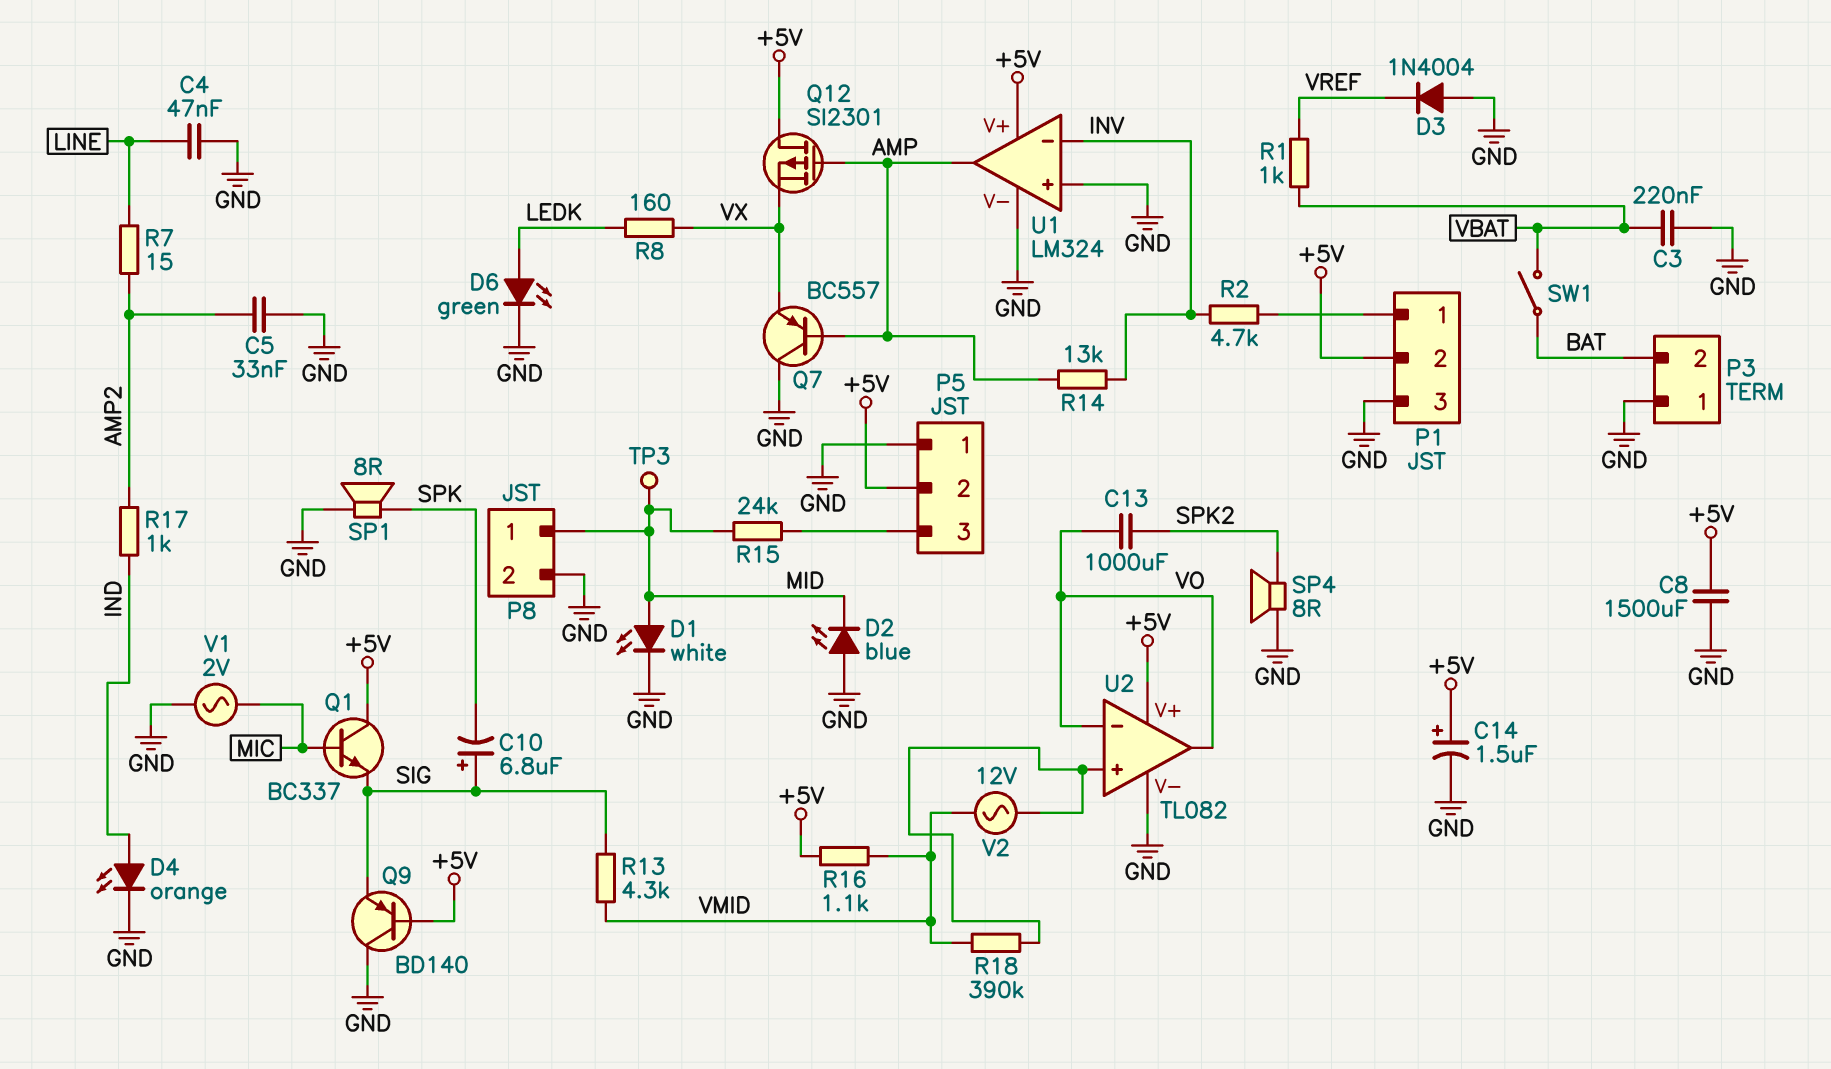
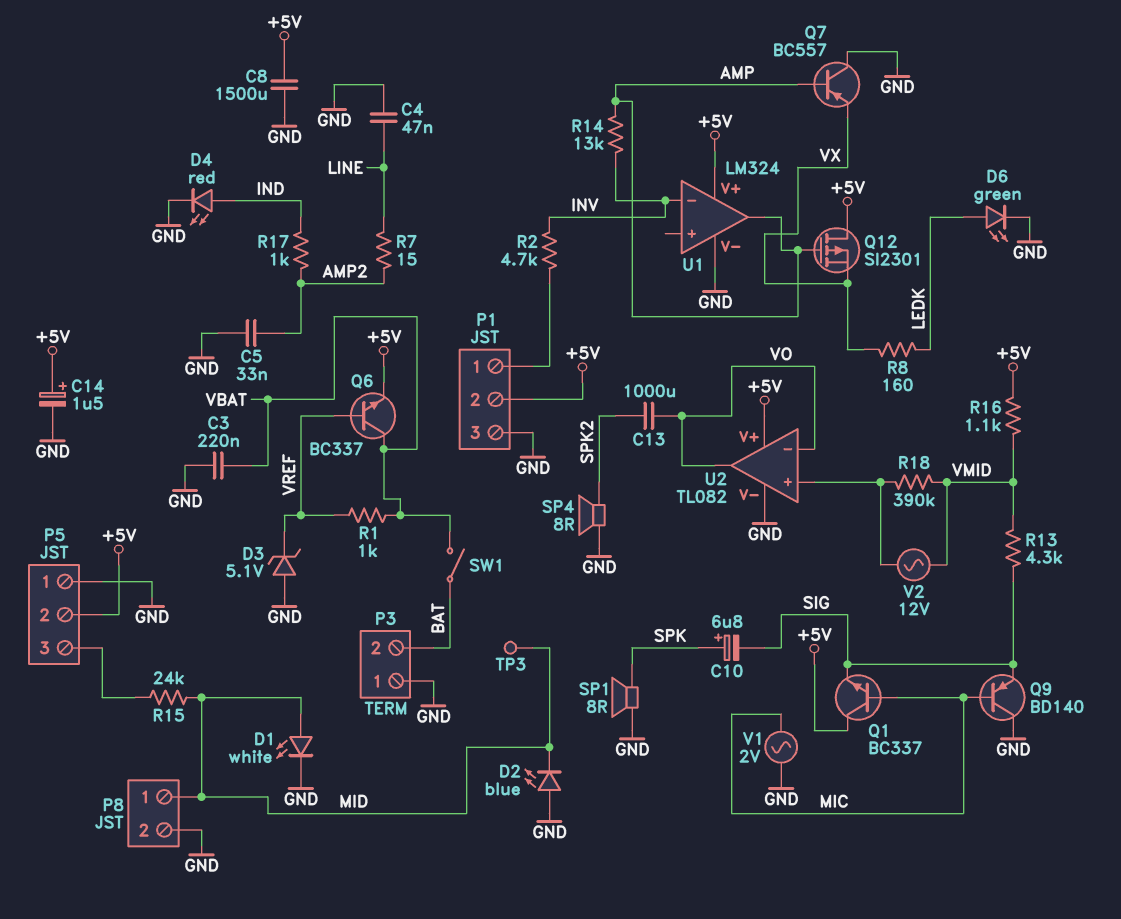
C10: 6.8uF (plus SIG, minus SPK) -> 6.8uF (plus SPK, minus SIG)
D3: diode 1N4004 (A GND, K VREF) -> zener 5.1V (A GND, K VREF)
D4: LED orange (A IND, K GND) -> LED red (A IND, K GND)
Q6: none -> NPN BC337 (B VREF, C VBAT, E +5V)
Q9: PNP BD140 (B +5V, C GND, E SIG) -> PNP BD140 (B MIC, C GND, E SIG)
U1 pin in+: GND -> none

